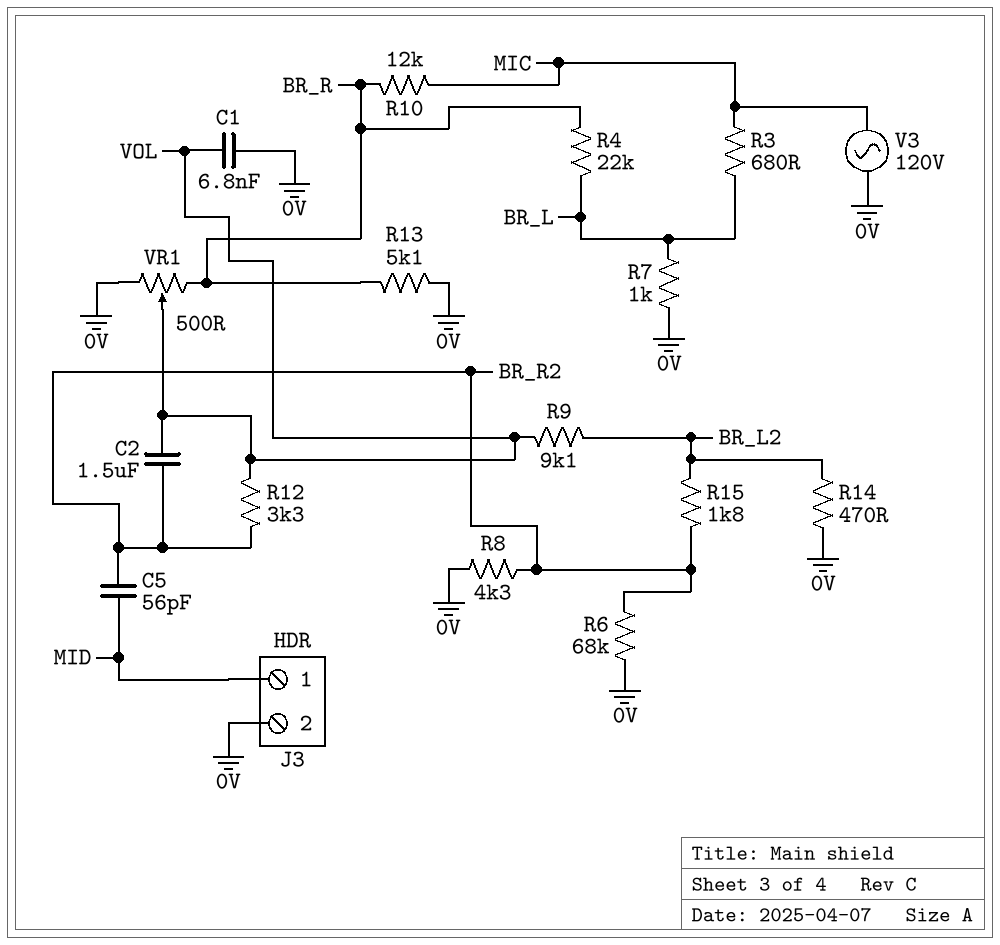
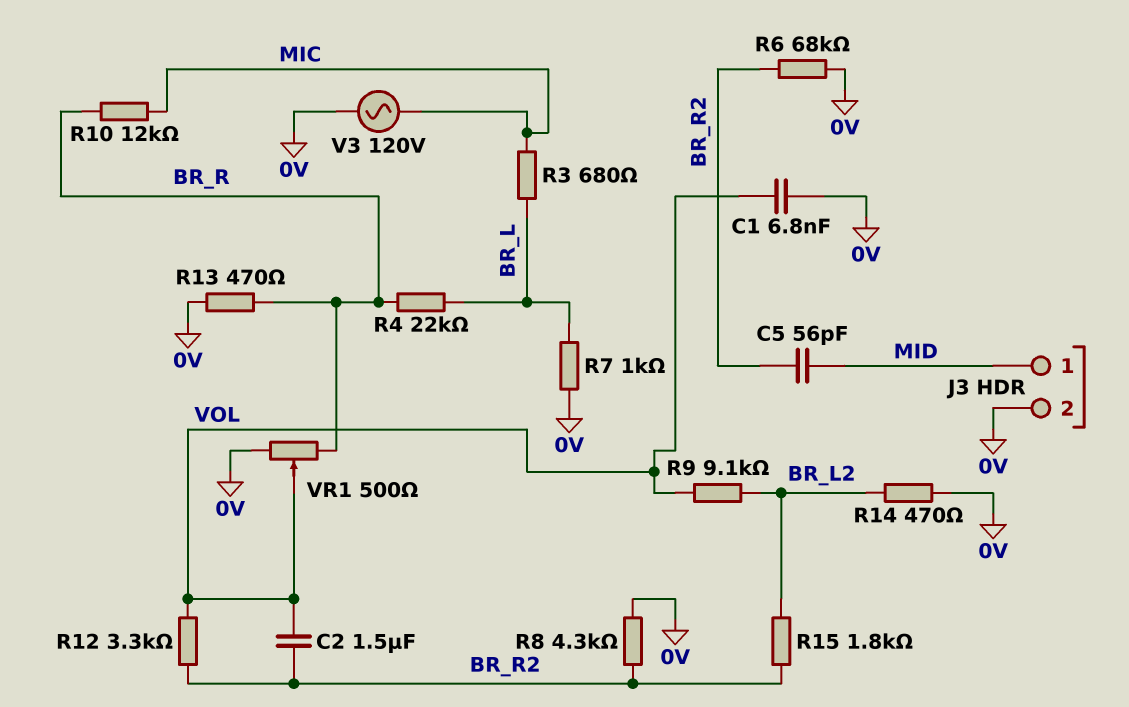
R13: 5.1k (0V, BR_R) -> 470 (0V, BR_R)

